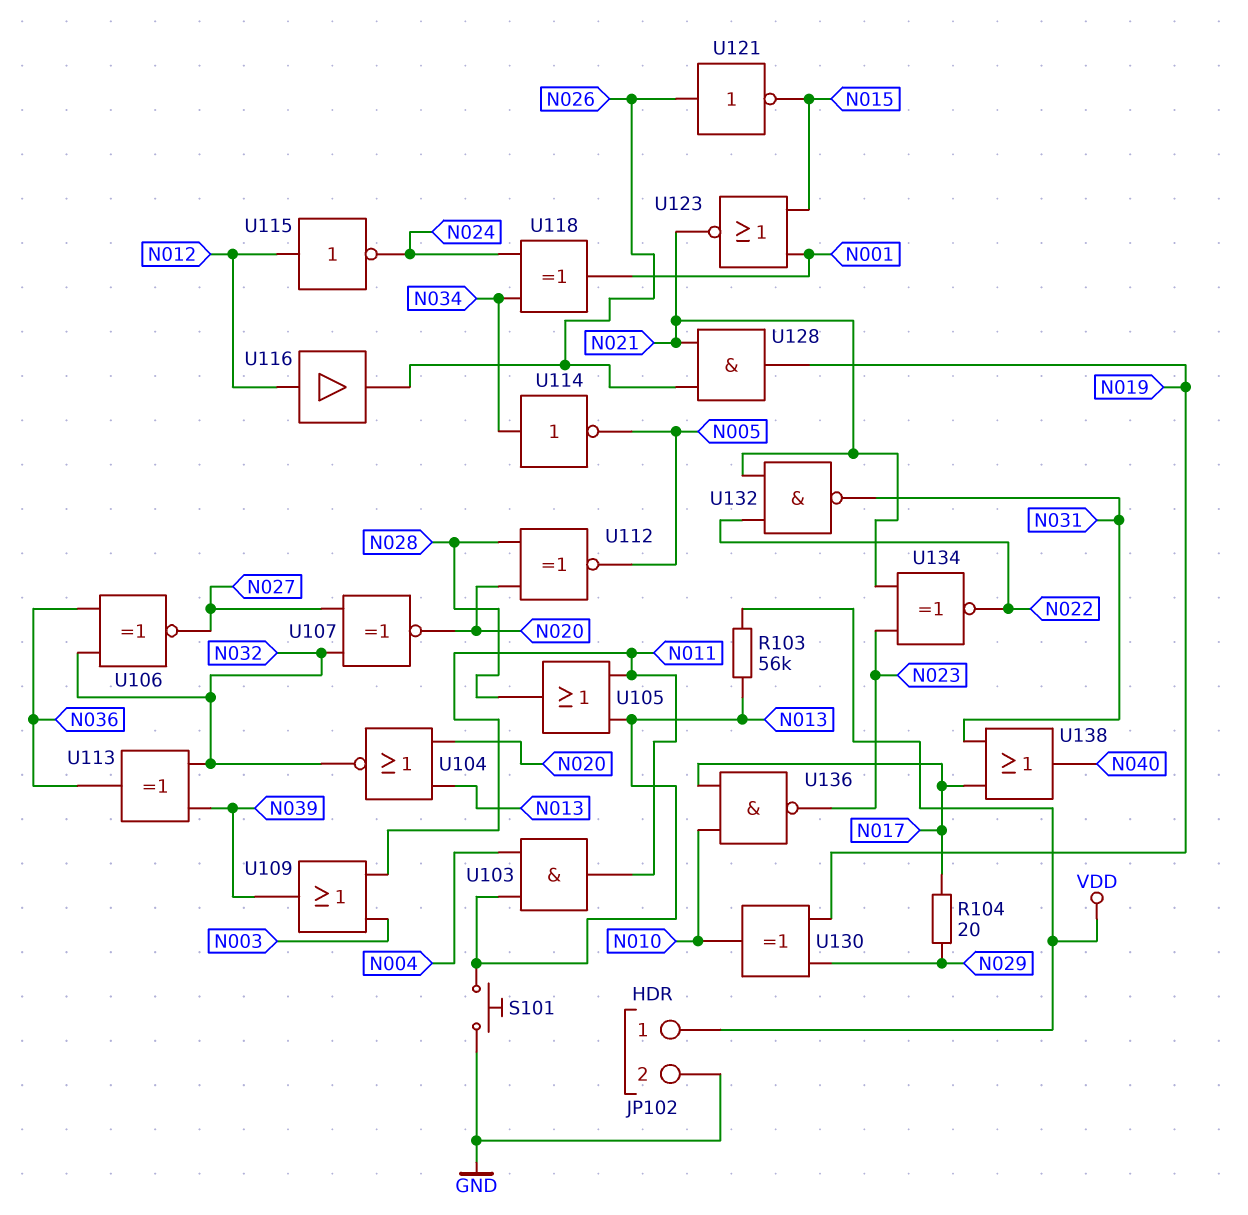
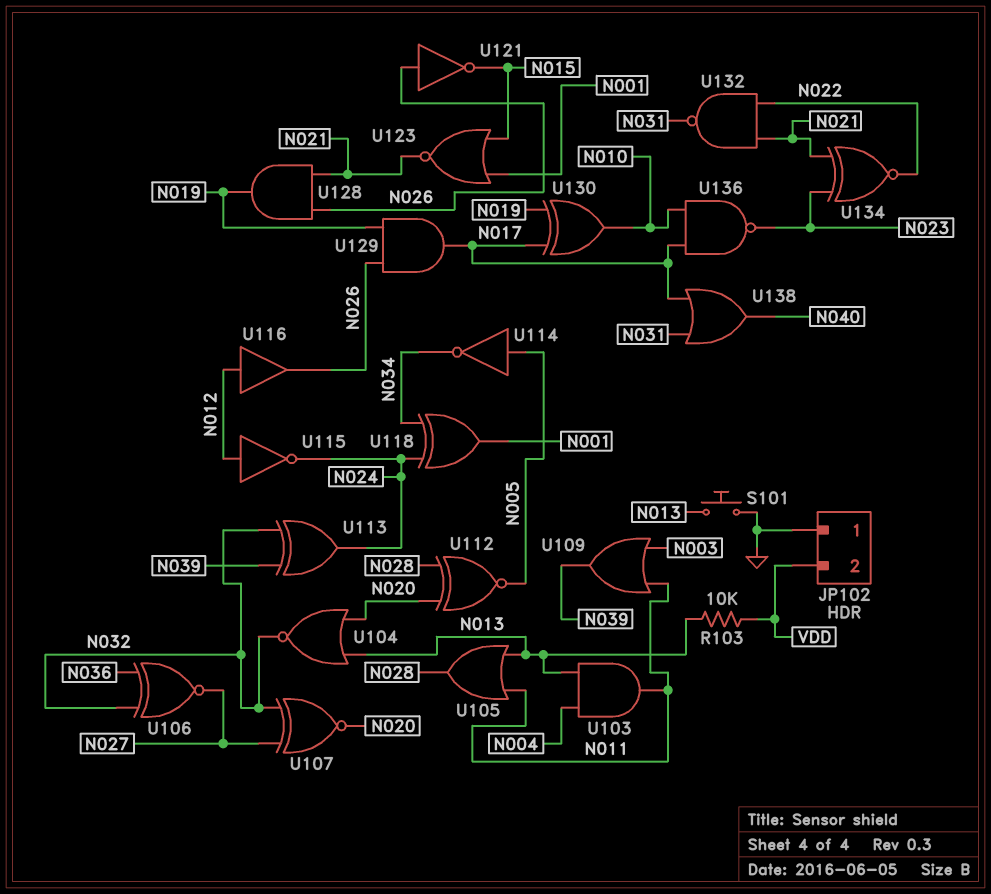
JP102 pin 1: VDD -> GND
JP102 pin 2: GND -> VDD
R103: 56k (N013, VDD) -> 10k (N013, VDD)
R104: 20 (N017, N029) -> none
U113: XOR (in N032, in N039, out N036) -> XOR (in N032, in N039, out N024)
U114: NOT (in N034, out N005) -> NOT (in N005, out N034)
U129: none -> AND (in N019, in N026, out N017)
U130: XOR (in N019, in N029, out N010) -> XOR (in N017, in N019, out N010)

